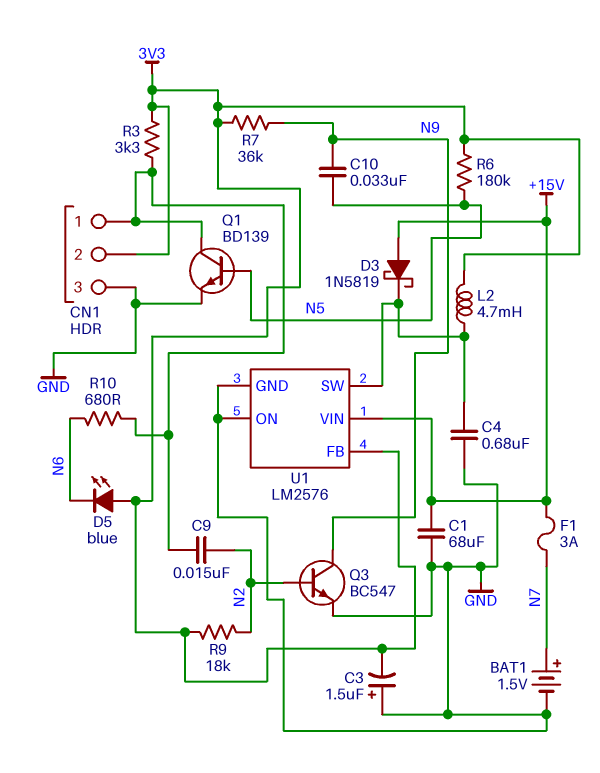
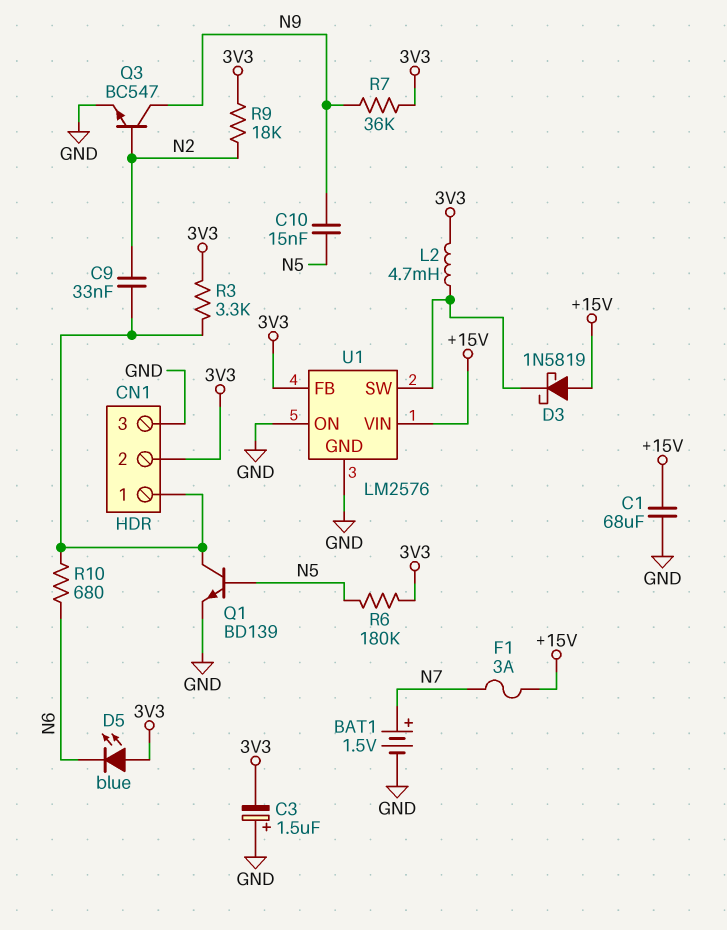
C4: 680nF (GND, U1/SW) -> none
C9: 15nF (CN1/1, N2) -> 33nF (CN1/1, N2)
C10: 33nF (N5, N9) -> 15nF (N5, N9)

